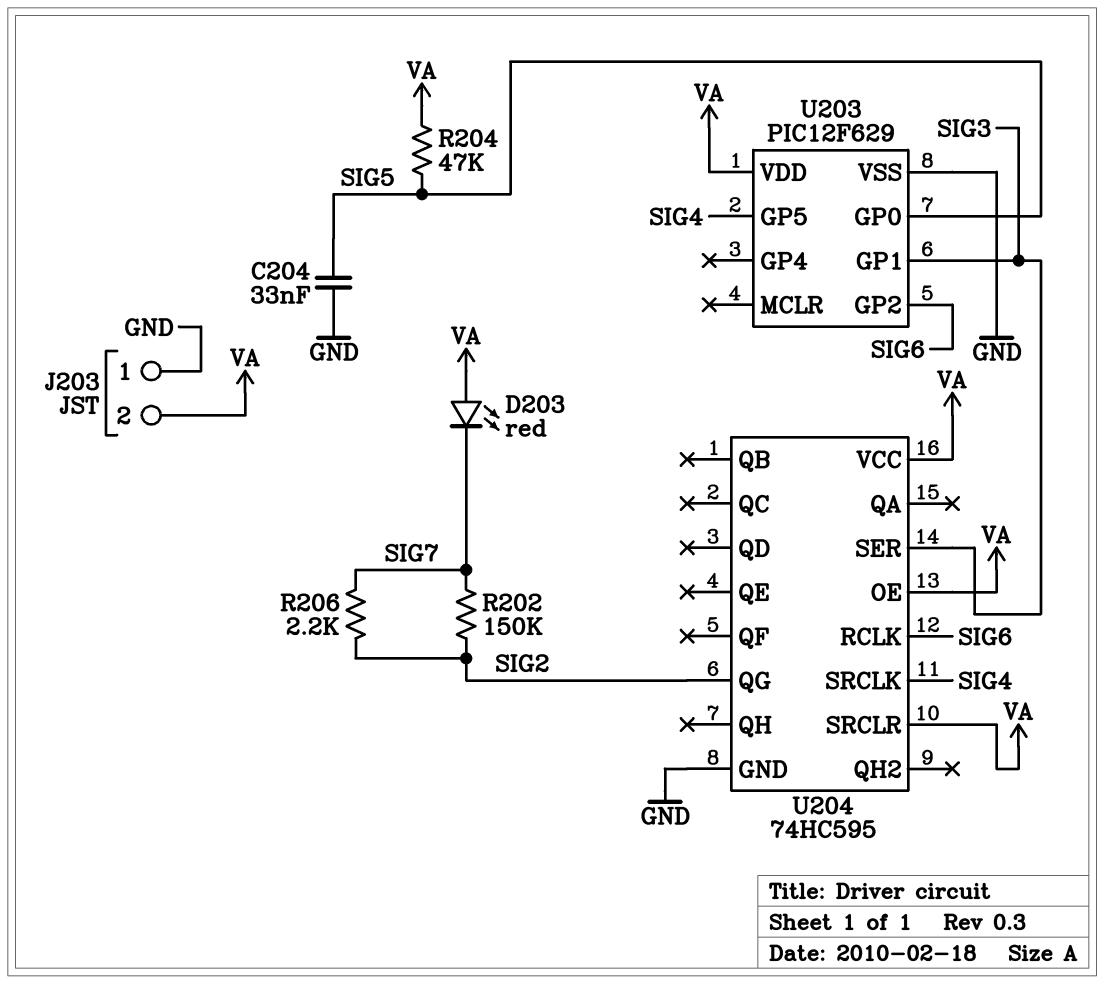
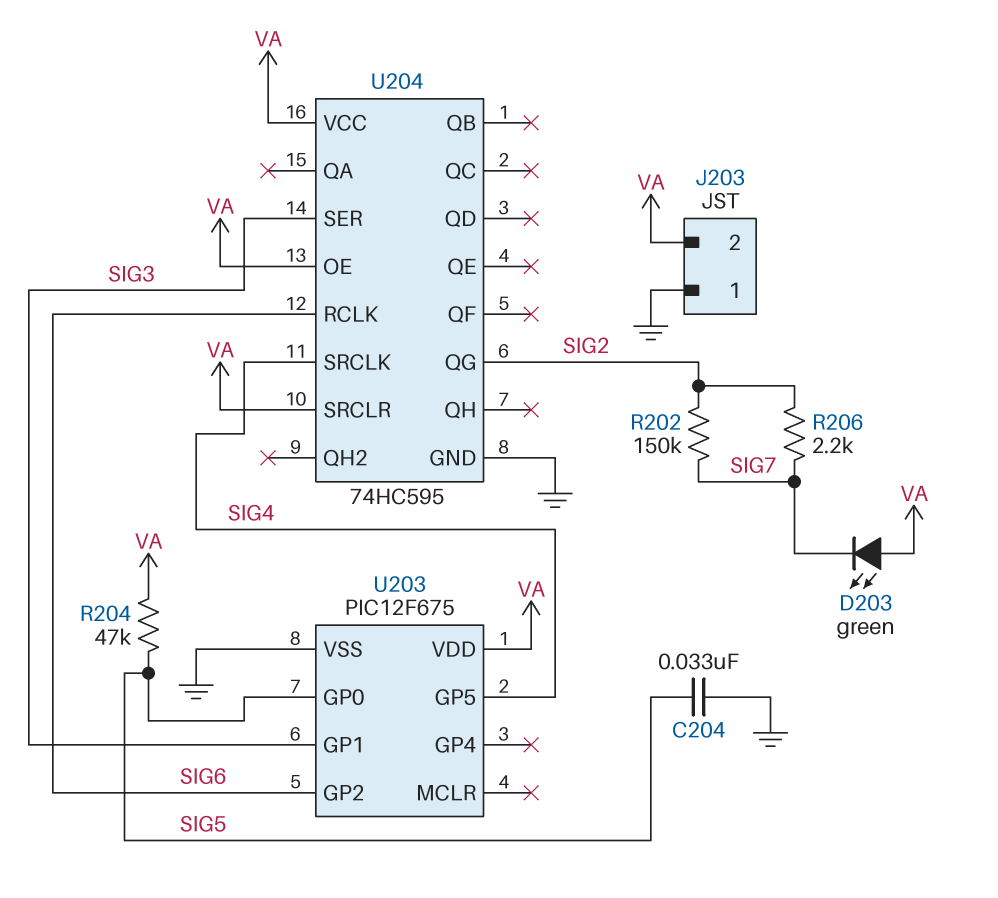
D203: LED red (A VA, K SIG7) -> LED green (A VA, K SIG7)
U203: PIC12F629 -> PIC12F675

